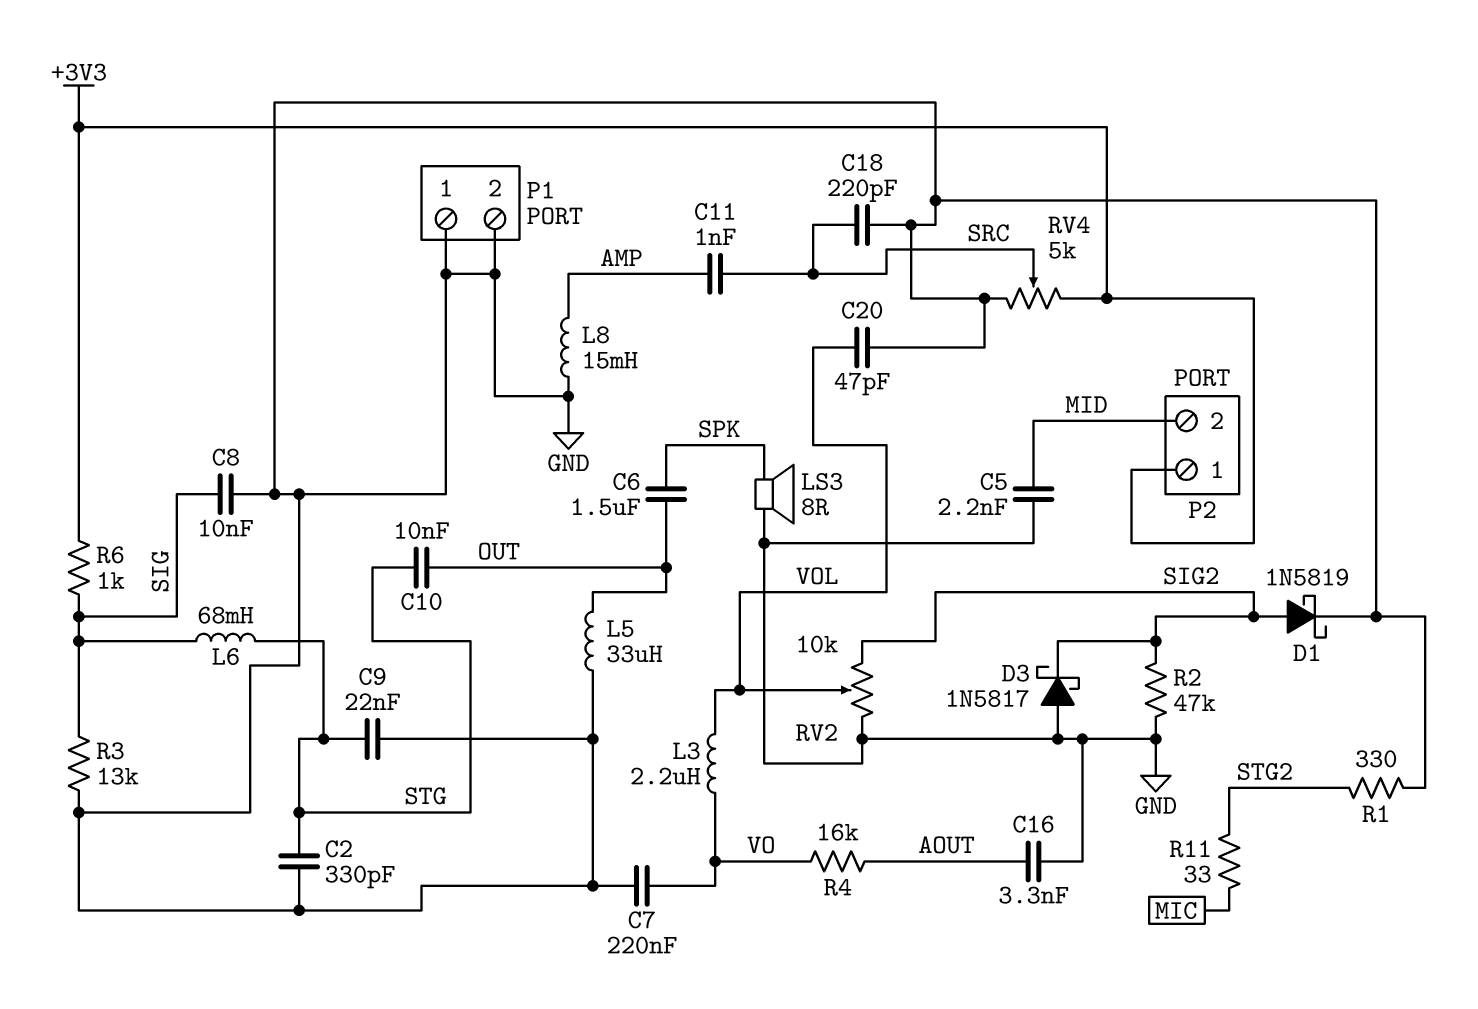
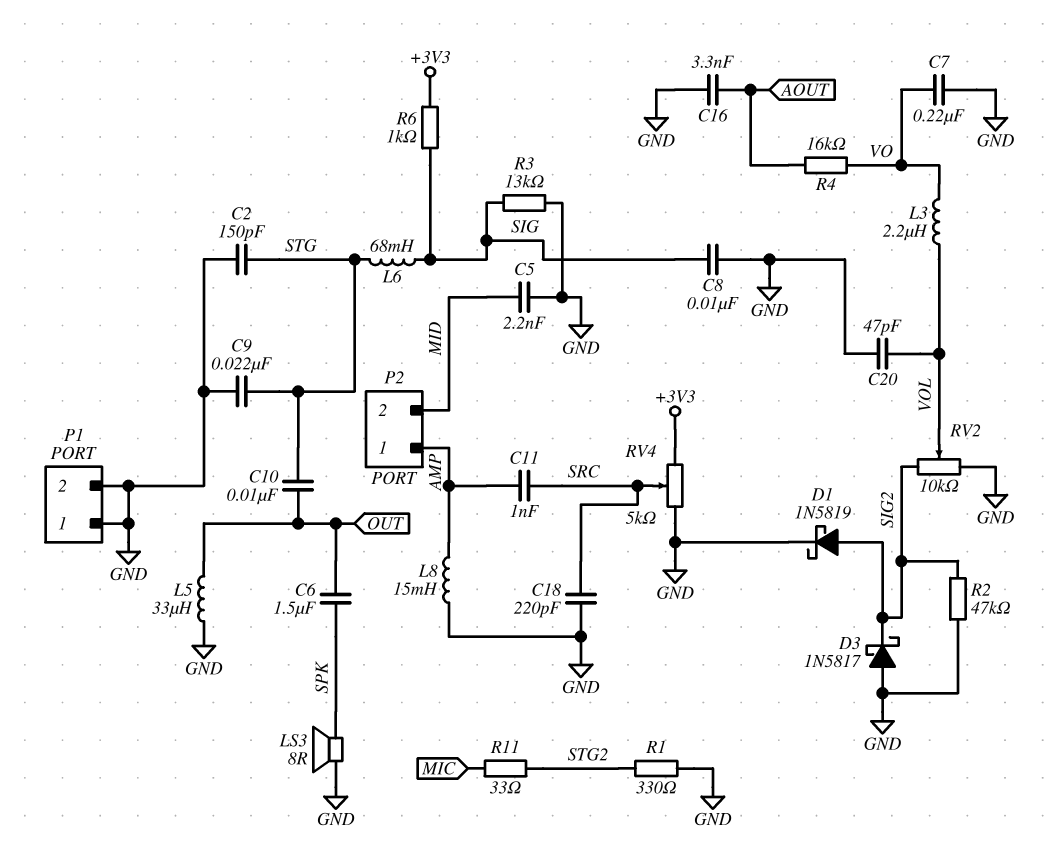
C2: 330pF (GND, STG) -> 150pF (GND, STG)
P2 pin 1: +3V3 -> AMP

